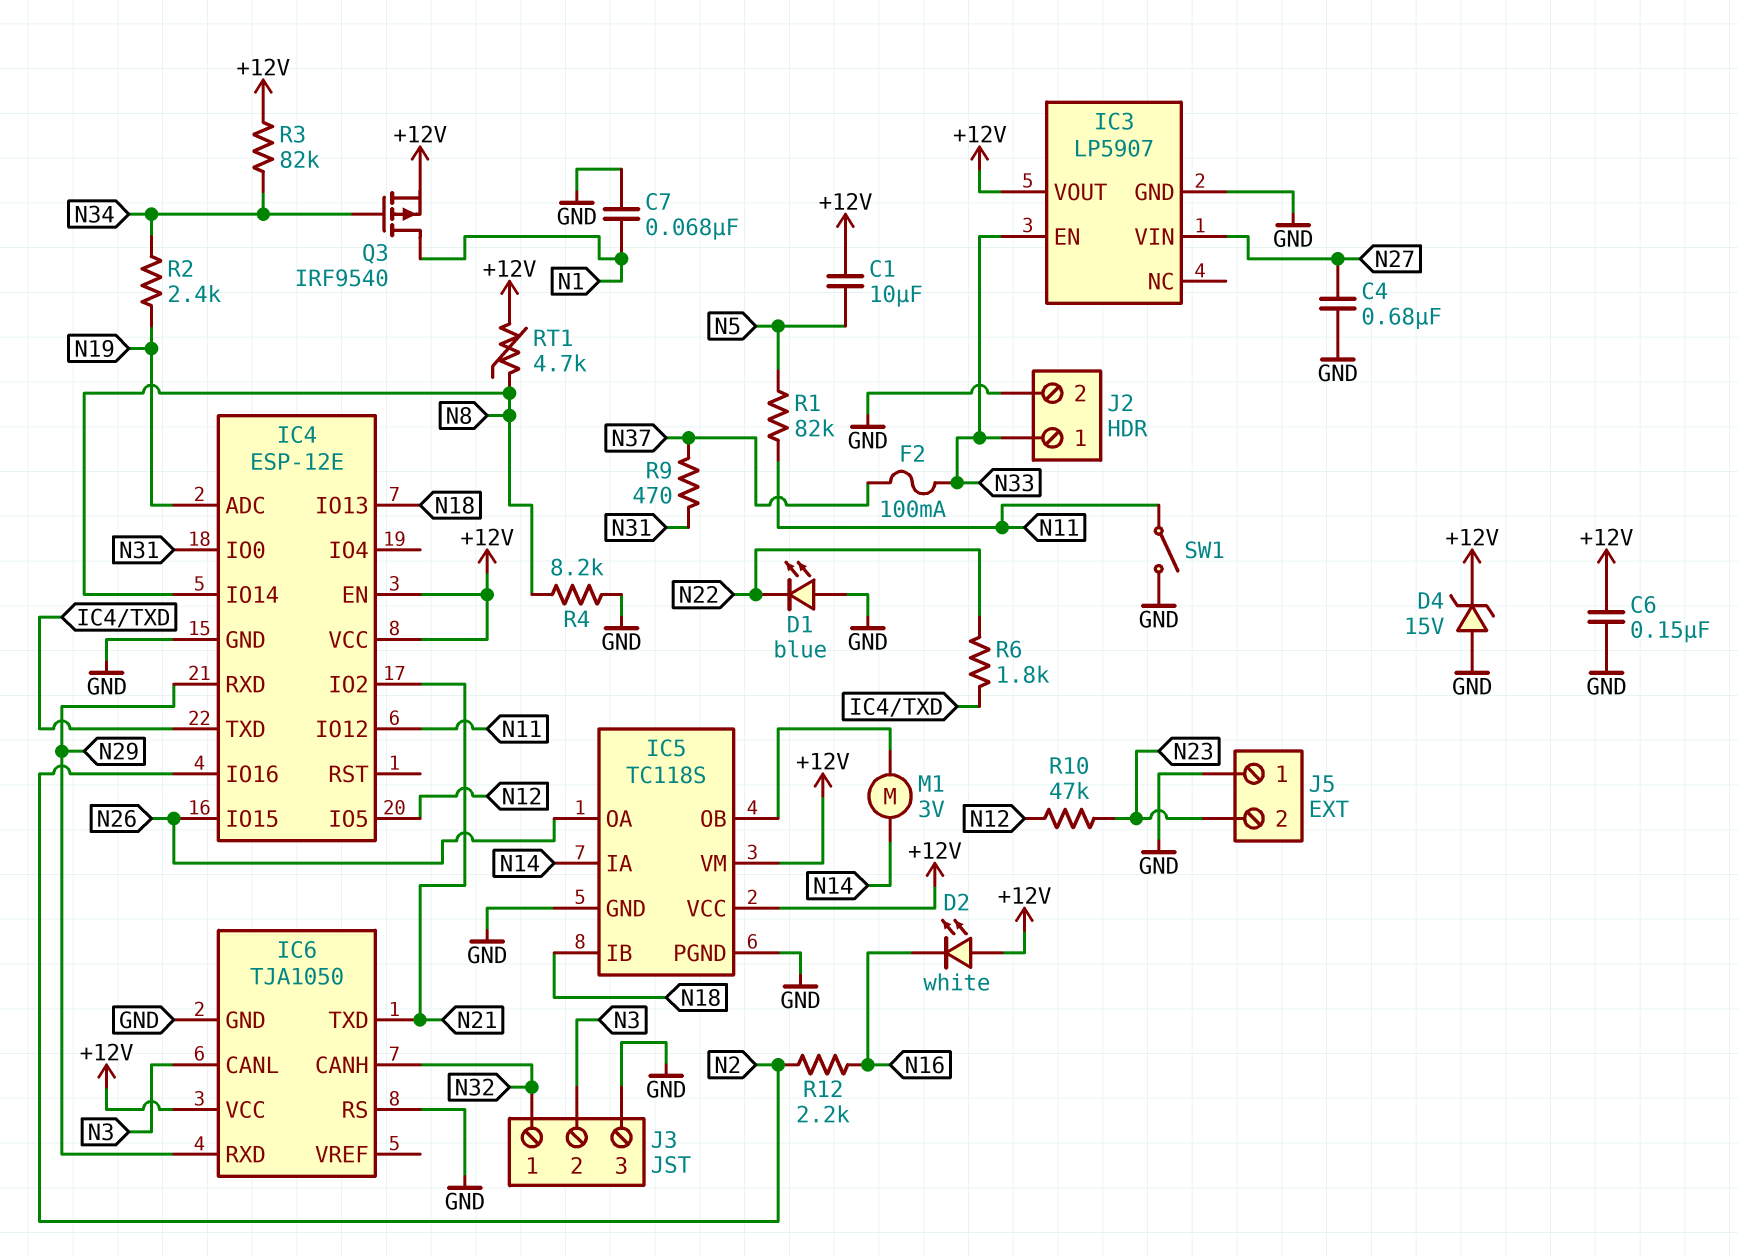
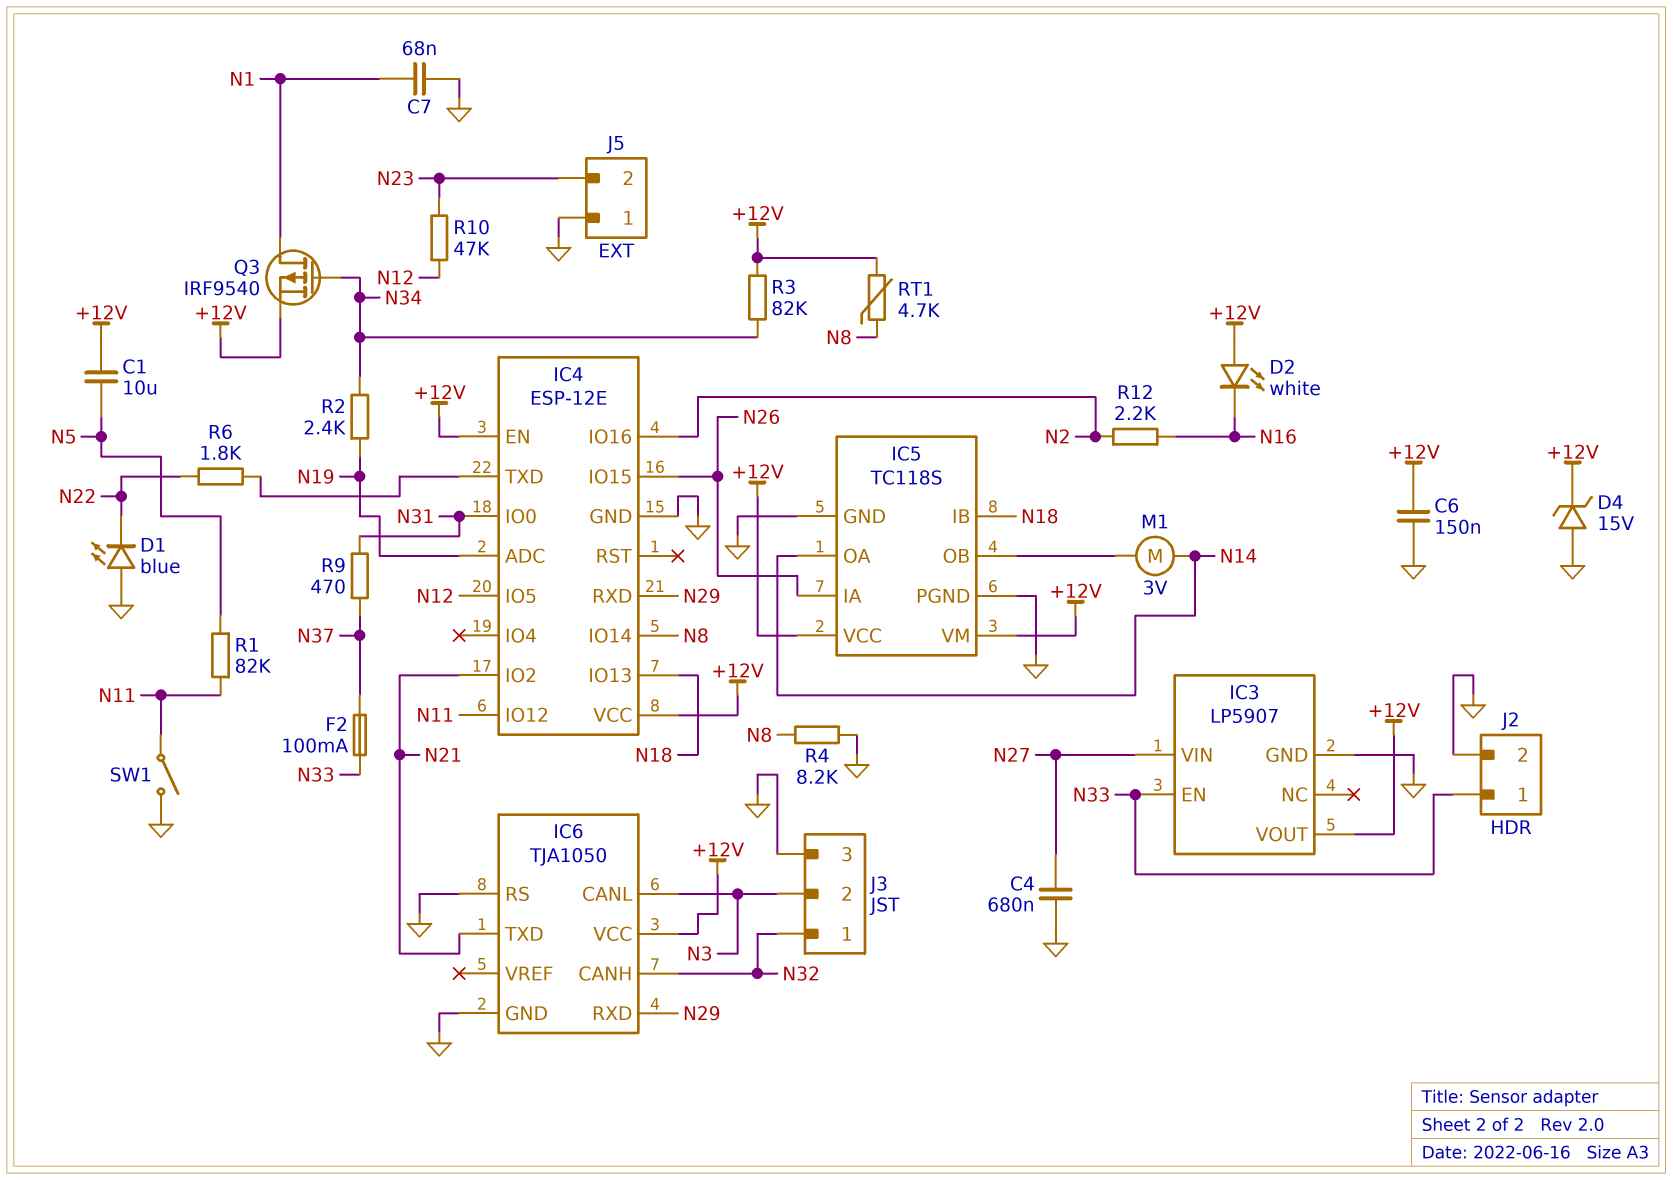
IC5 pin IA: N14 -> N26
IC5 pin OA: N26 -> N14

